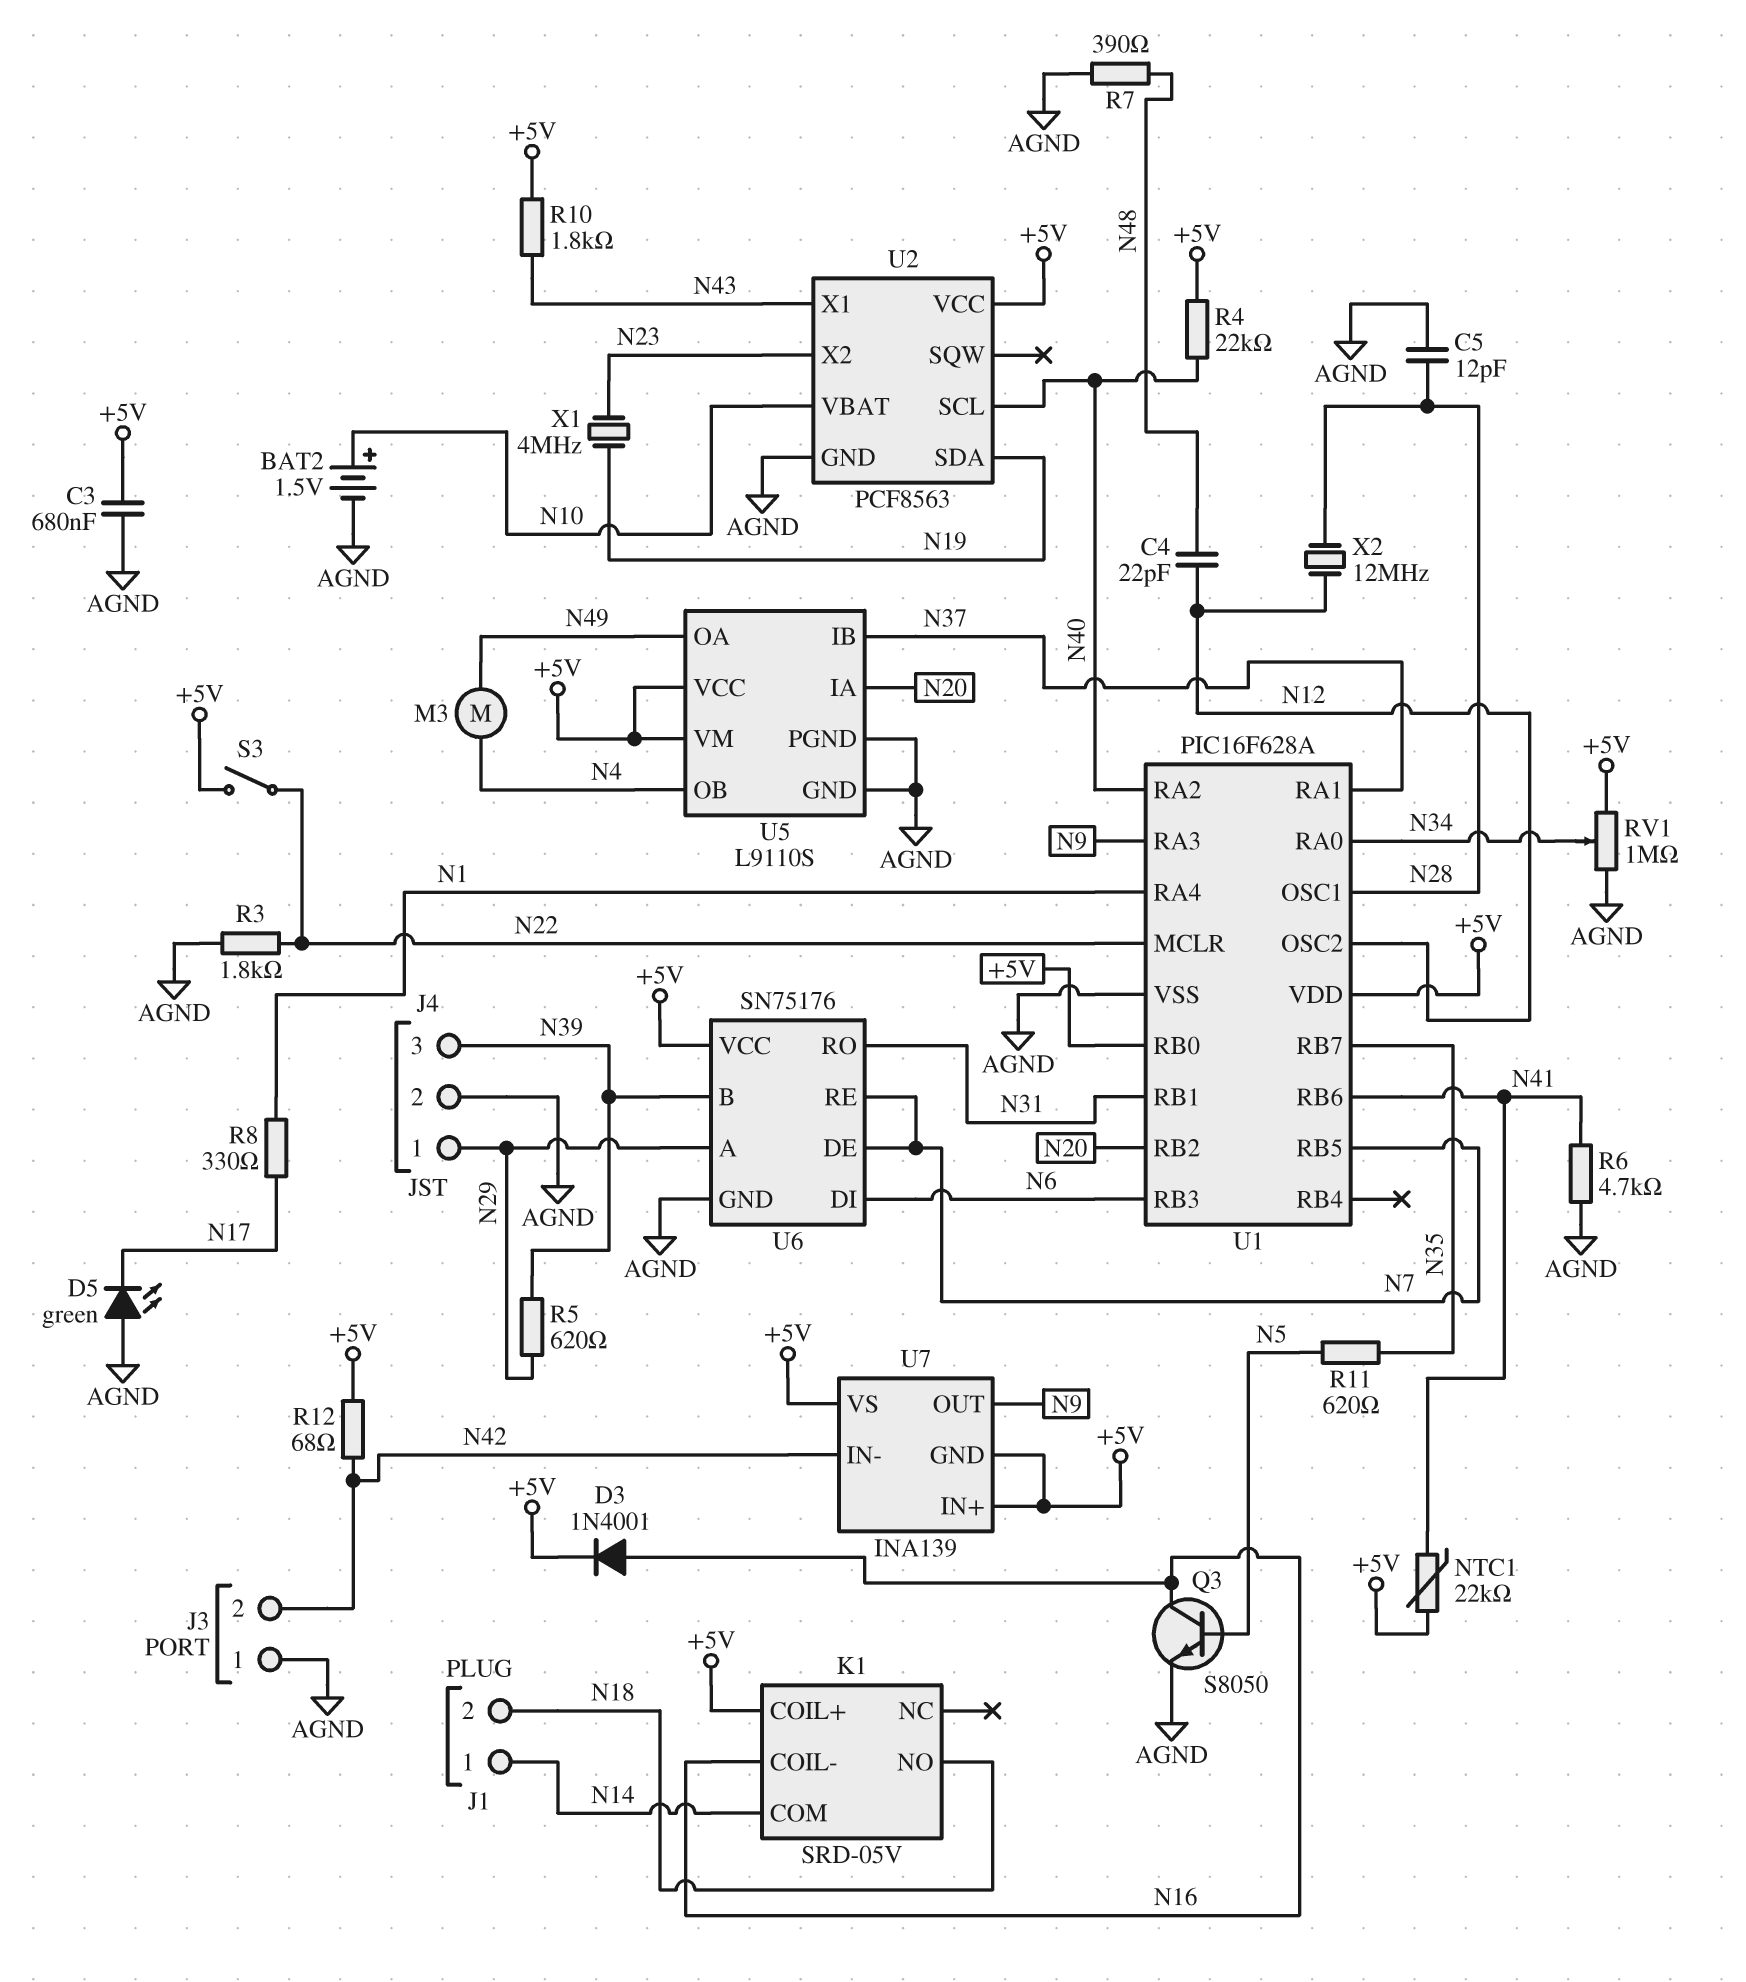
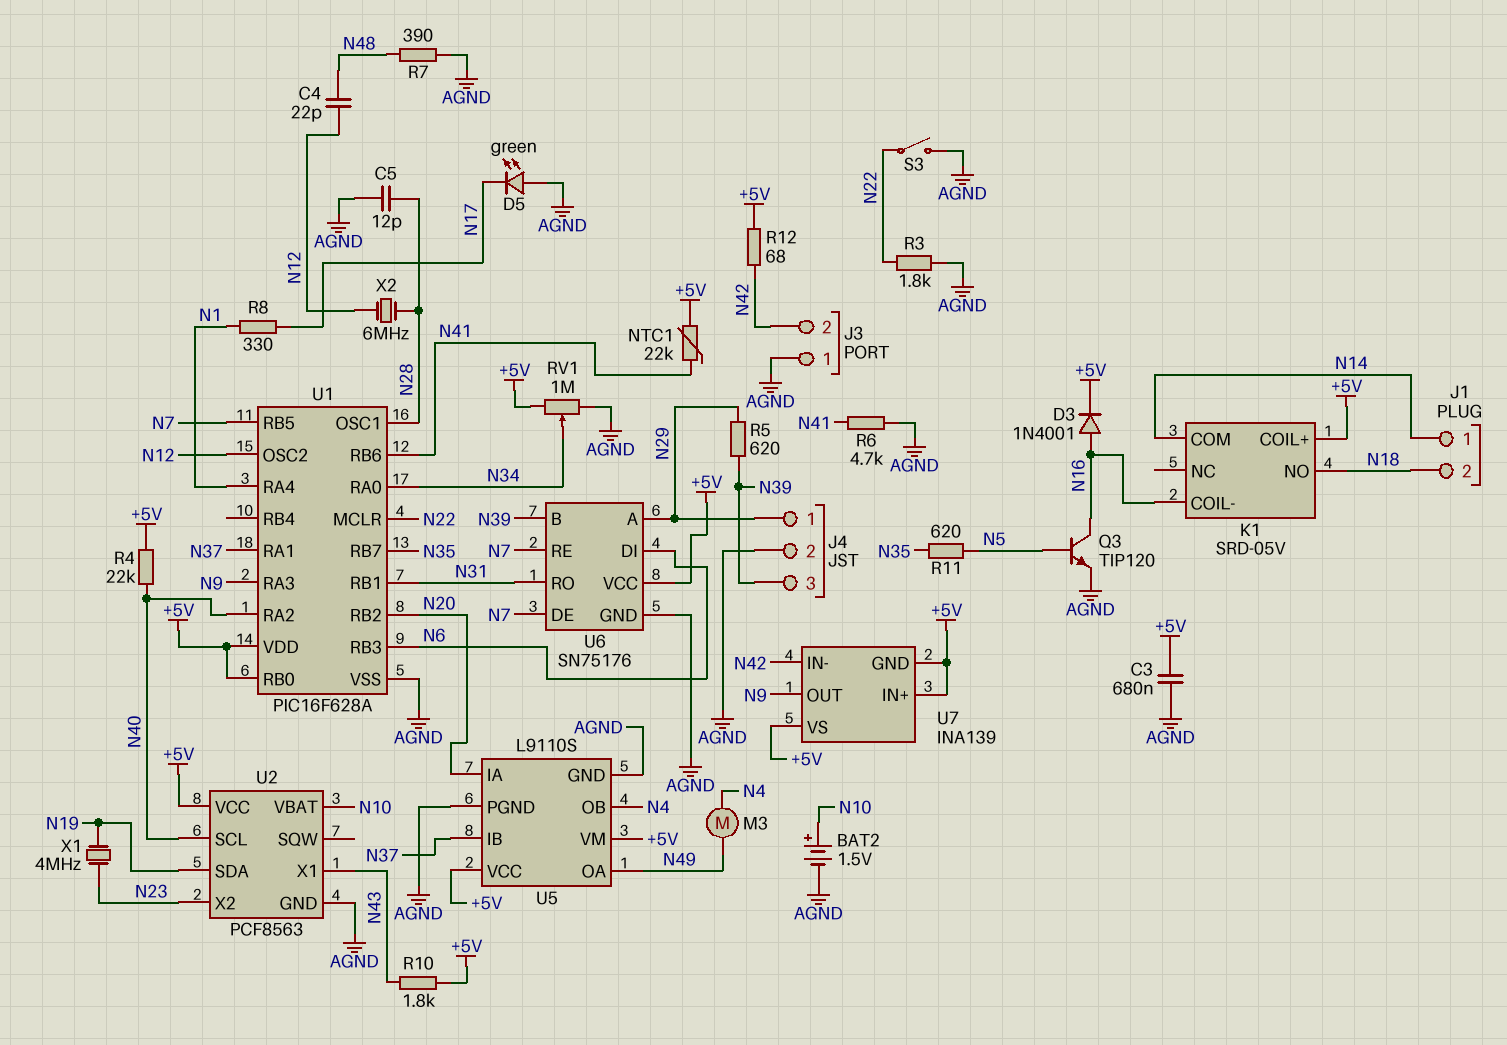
Q3: NPN S8050 (B N5, C N16, E AGND) -> NPN TIP120 (B N5, C N16, E AGND)
S3: switch (+5V, N22) -> switch (AGND, N22)
X2: 12MHz (N12, N28) -> 6MHz (N12, N28)

